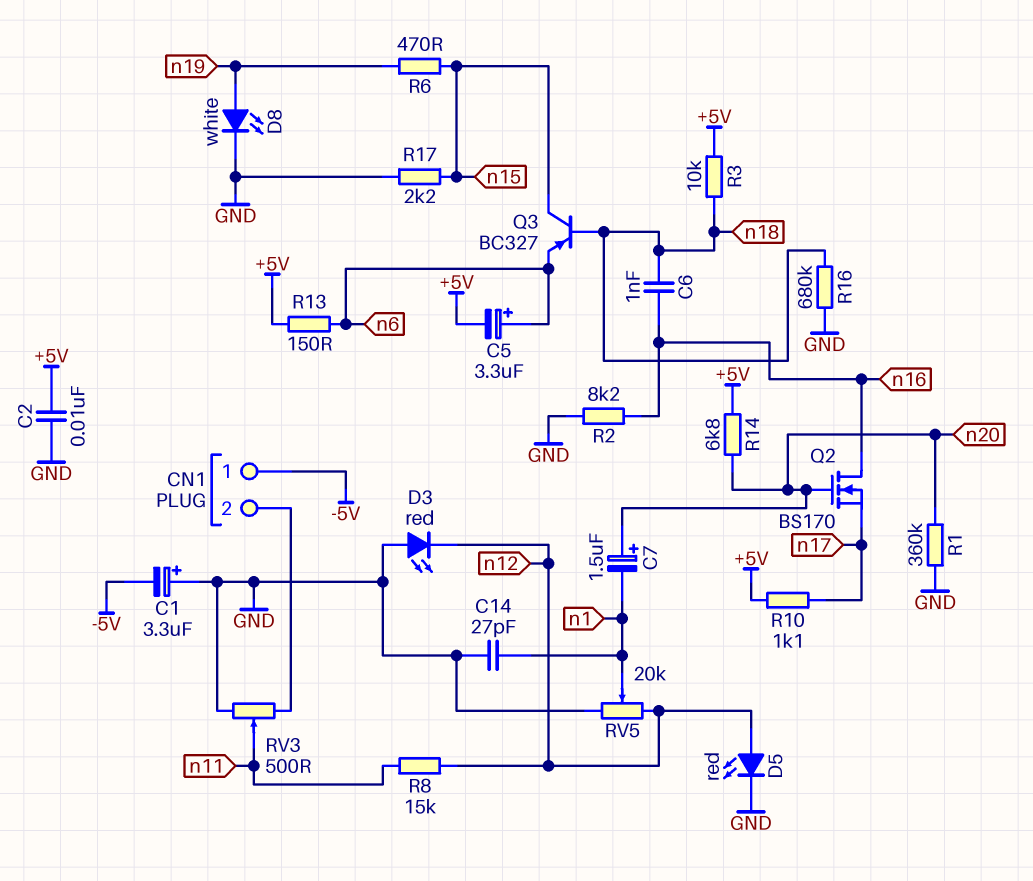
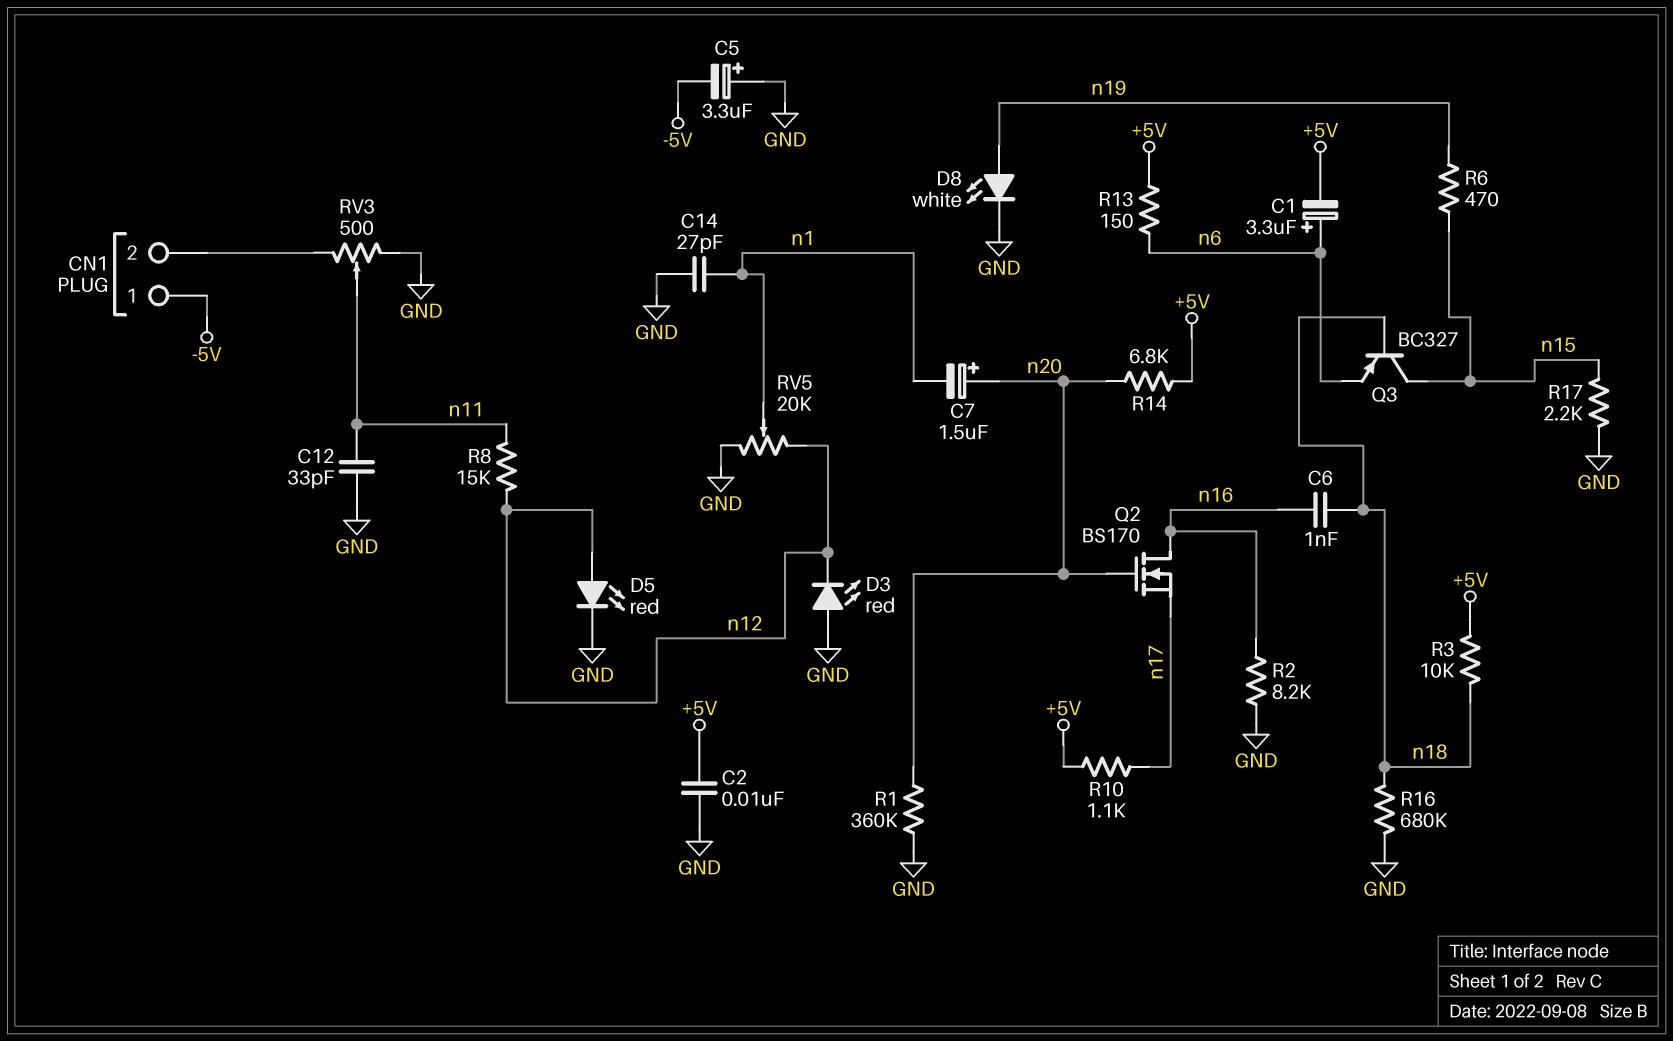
C1: 3.3uF (plus GND, minus -5V) -> 3.3uF (plus n6, minus +5V)
C5: 3.3uF (plus n6, minus +5V) -> 3.3uF (plus GND, minus -5V)
C12: none -> 33pF (GND, n11)

